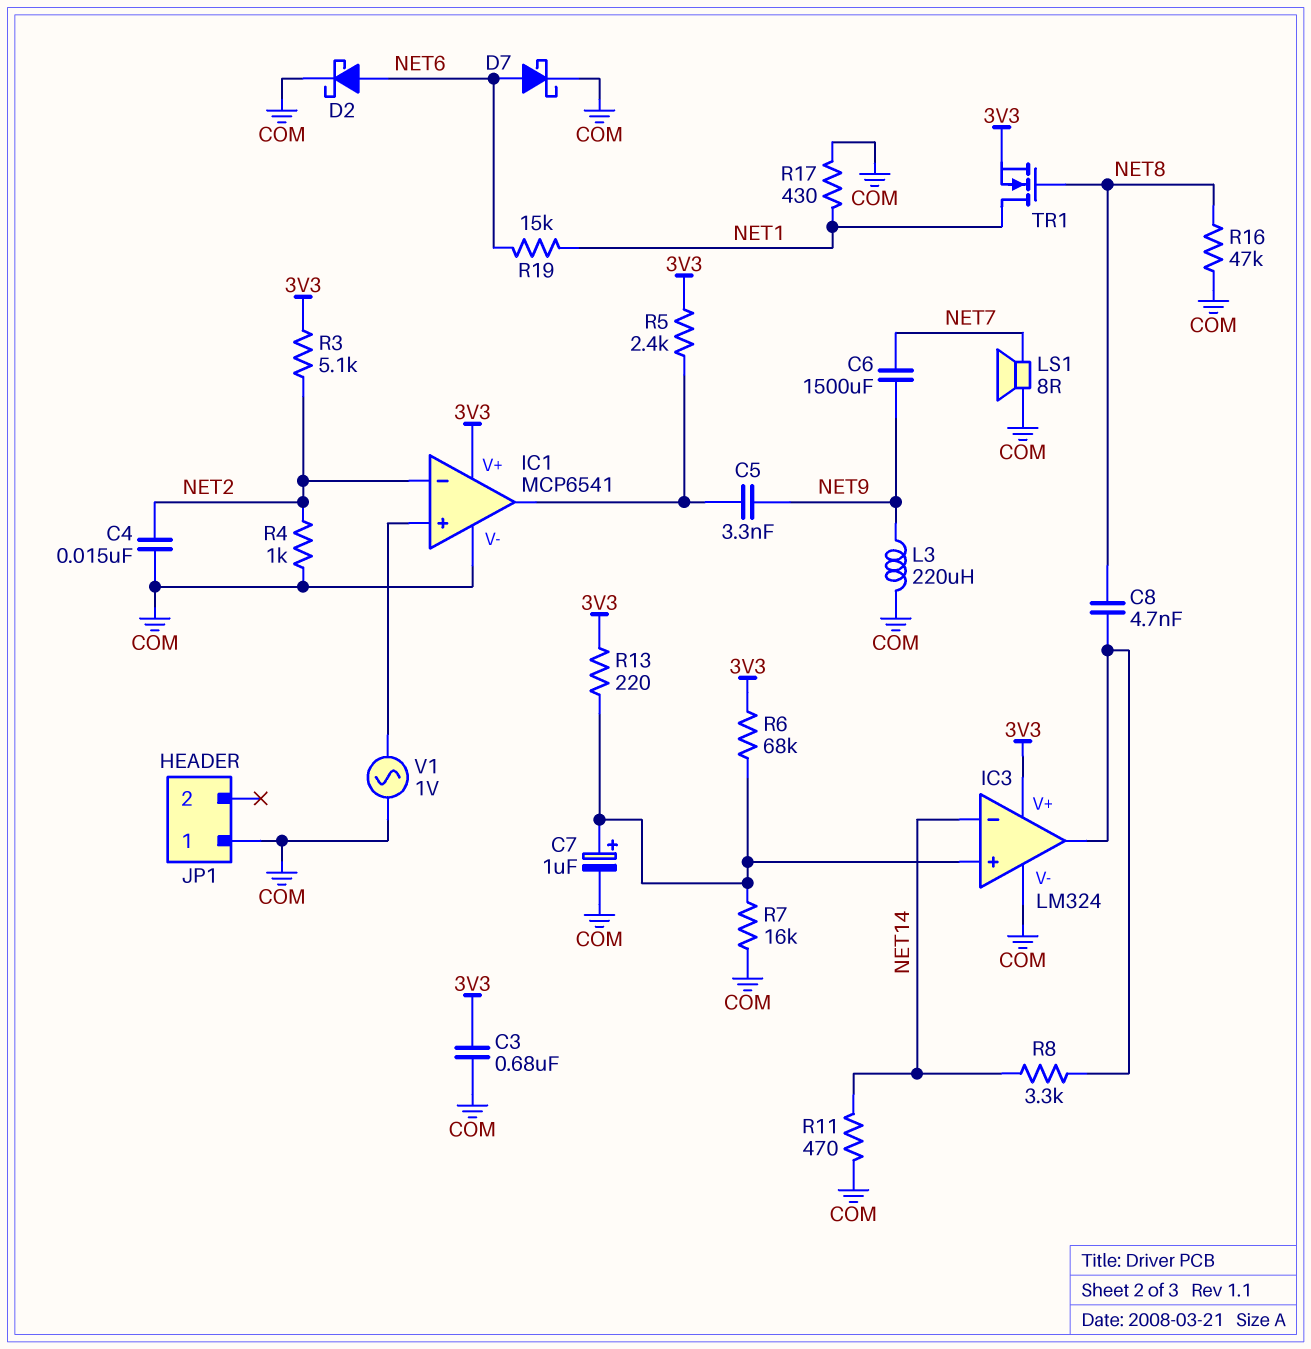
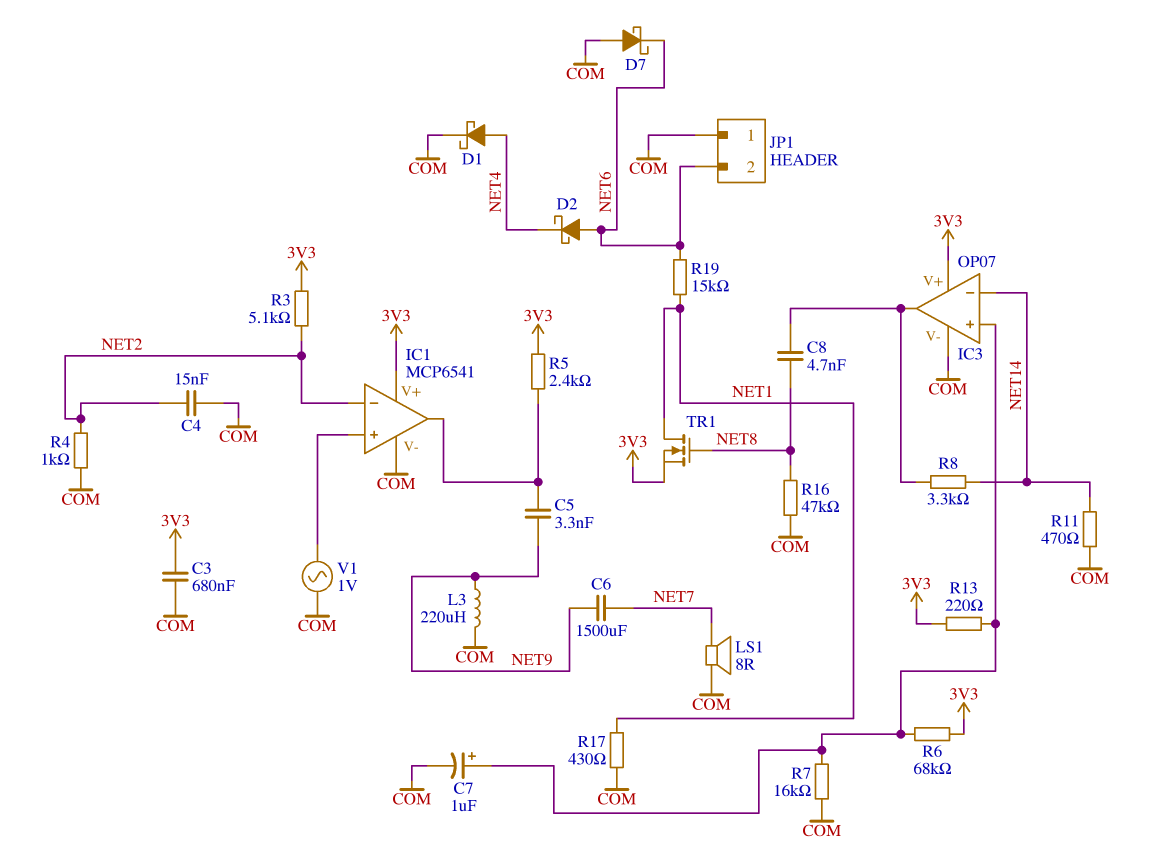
D1: none -> schottky (A NET4, K COM)
D2: schottky (A NET6, K COM) -> schottky (A NET6, K NET4)
D7: schottky (A NET6, K COM) -> schottky (A COM, K NET6)
IC3: LM324 -> OP07
JP1 pin 2: none -> NET6

